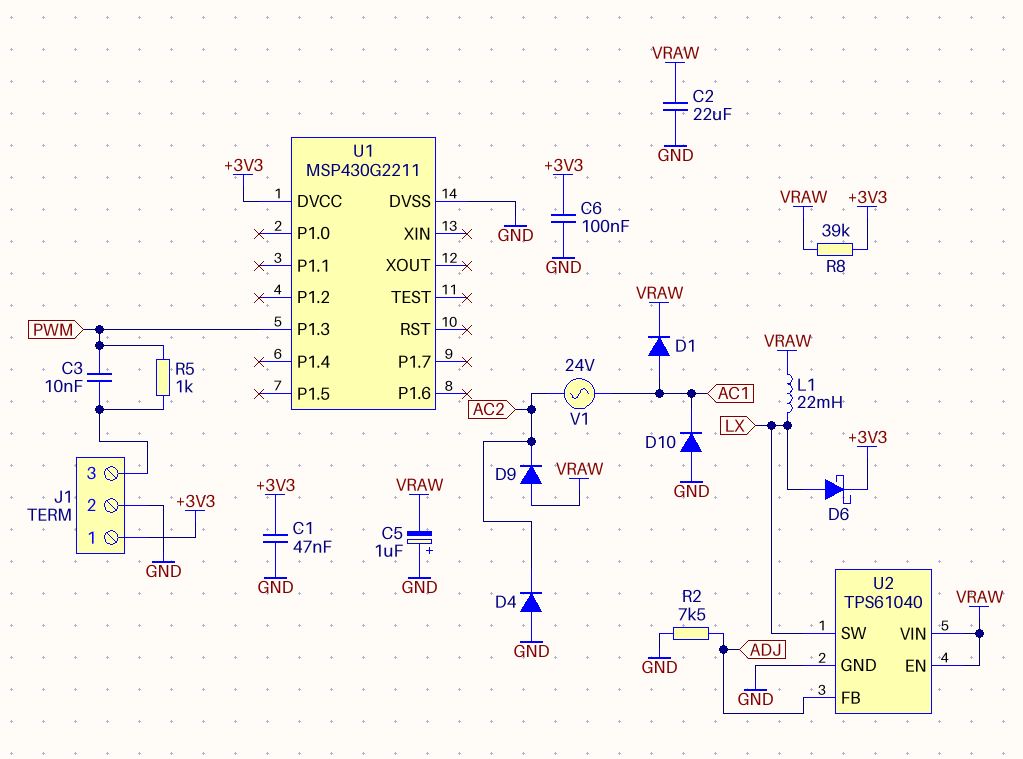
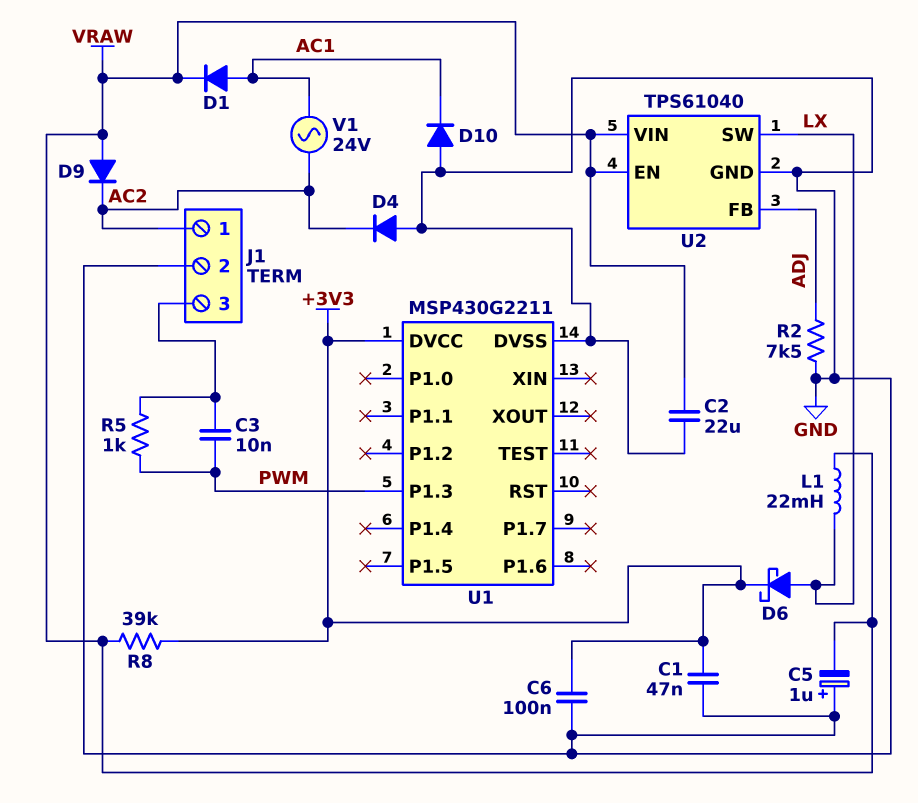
J1 pin 1: +3V3 -> AC2

